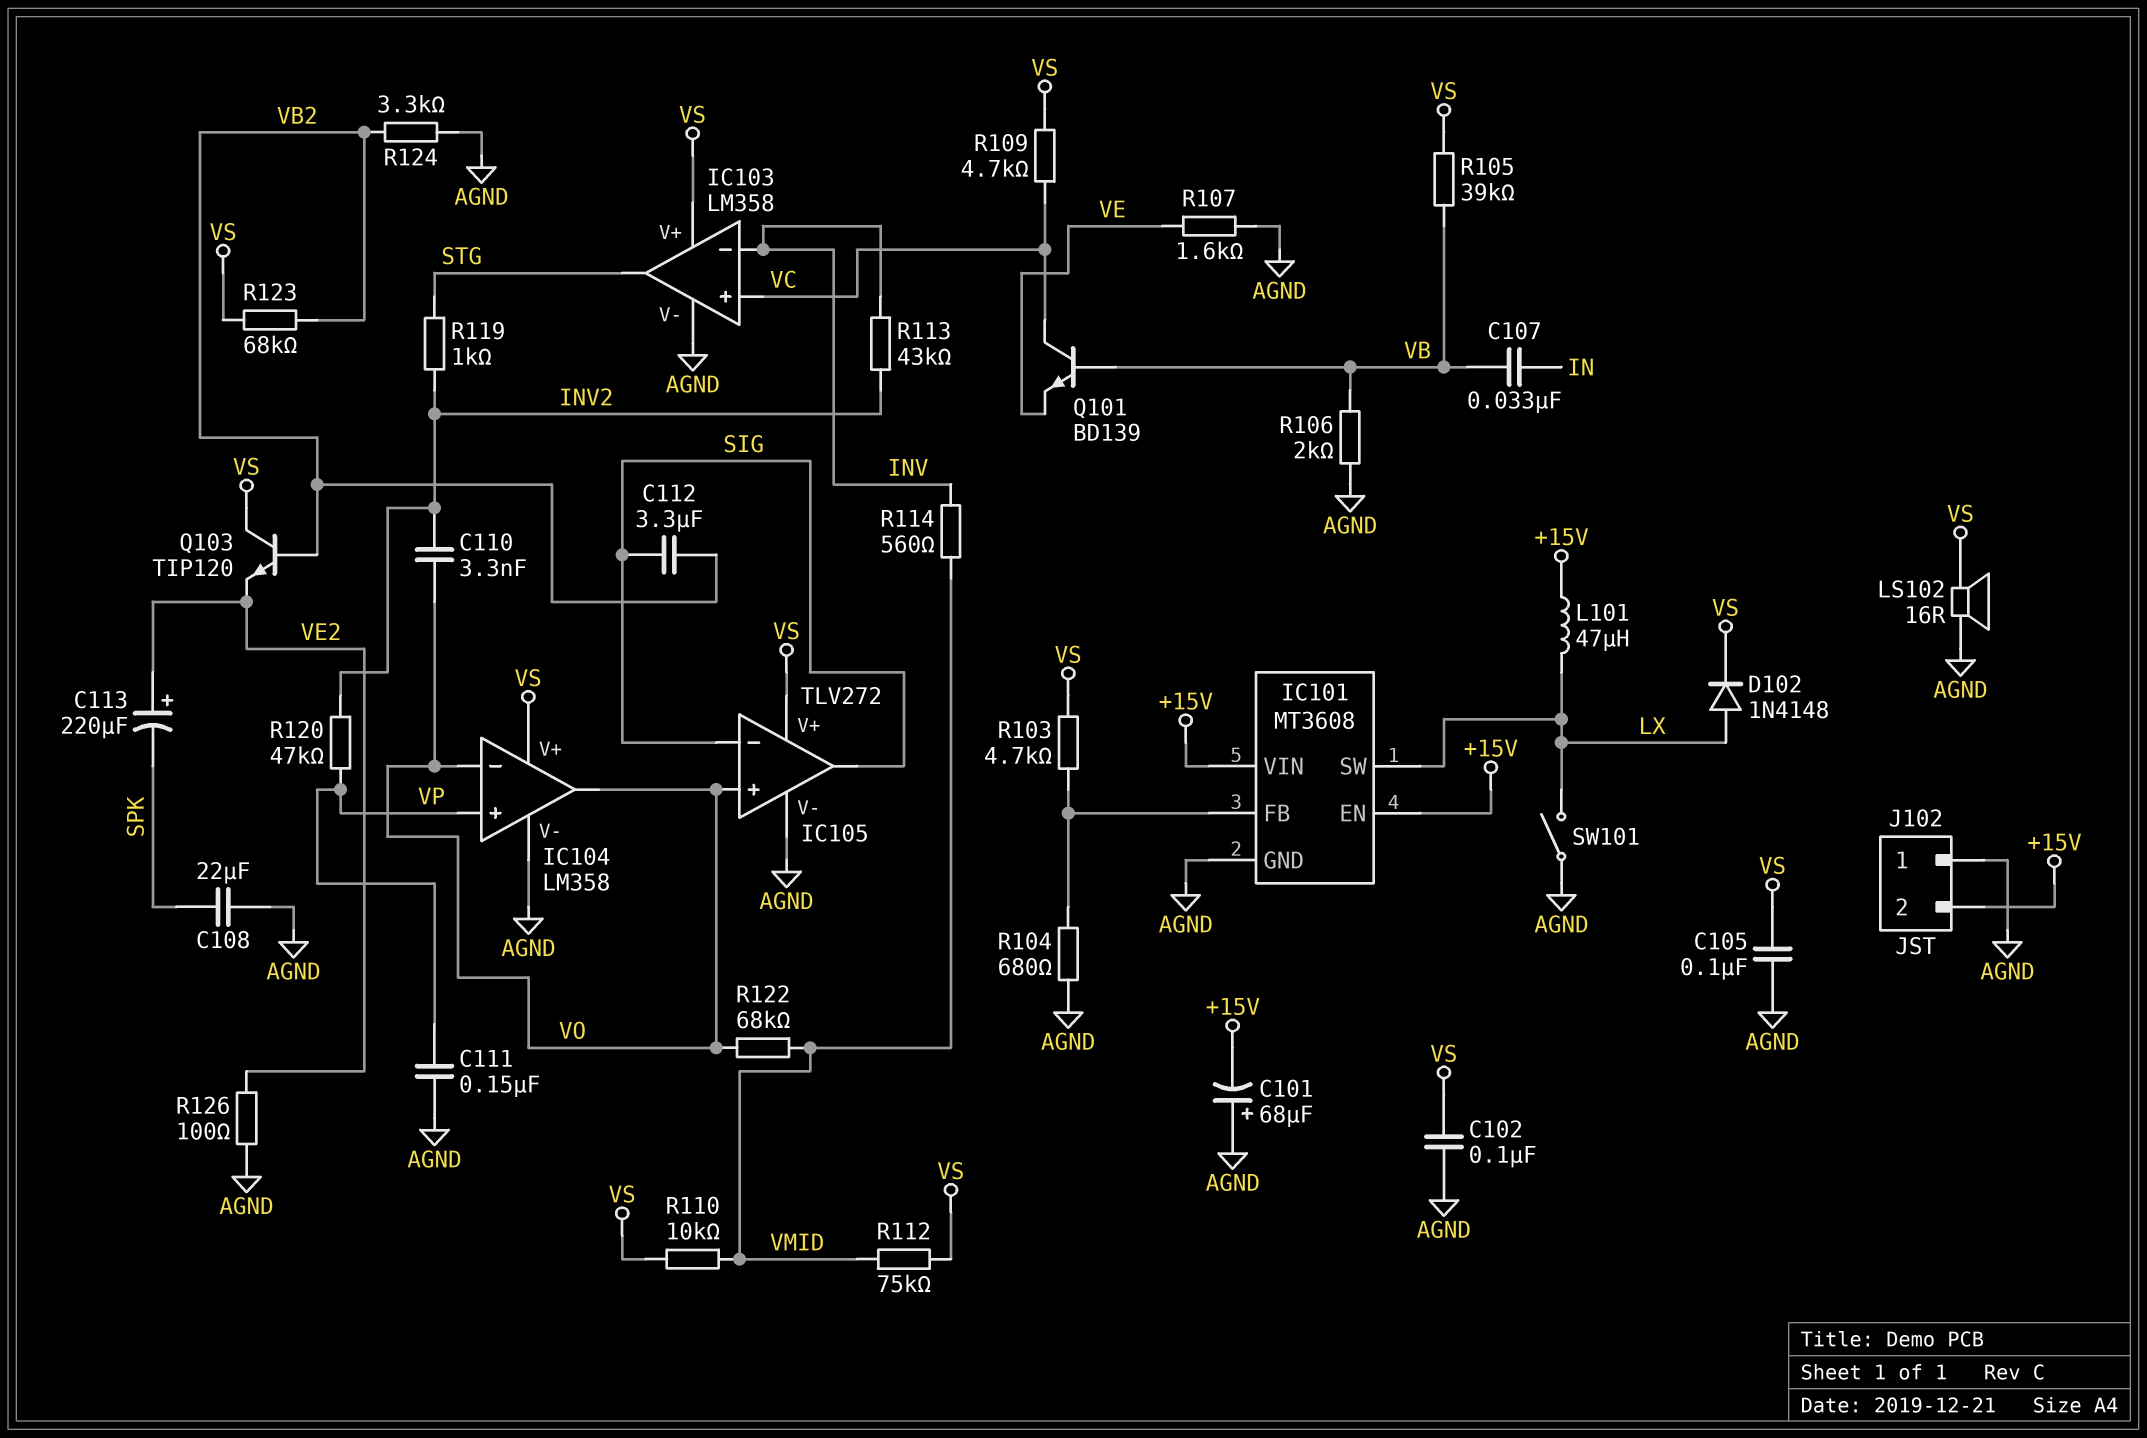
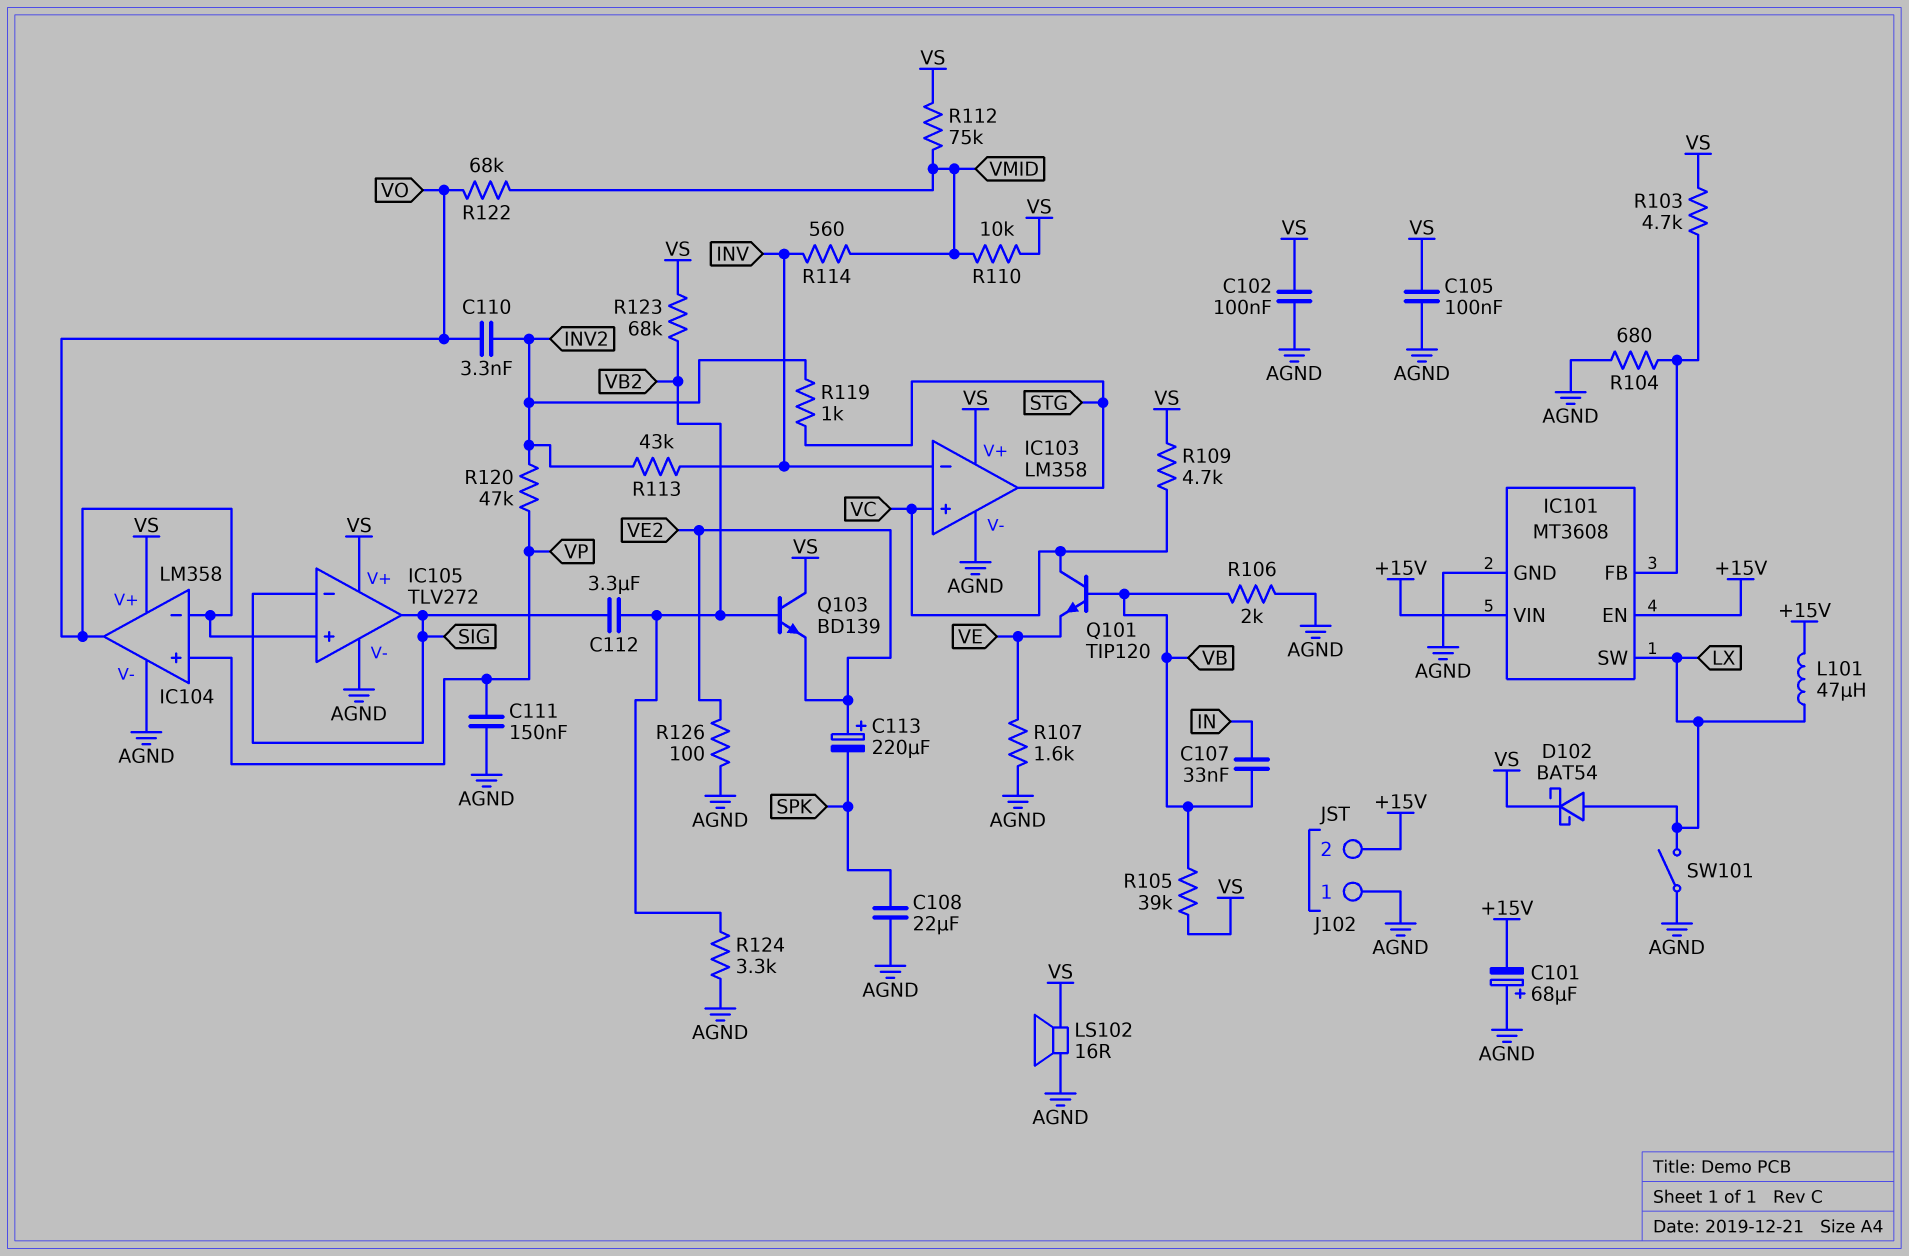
D102: diode 1N4148 (A LX, K VS) -> schottky BAT54 (A LX, K VS)
Q101: NPN BD139 (B VB, C VC, E VE) -> NPN TIP120 (B VB, C VC, E VE)
Q103: NPN TIP120 (B VB2, C VS, E VE2) -> NPN BD139 (B VB2, C VS, E VE2)

